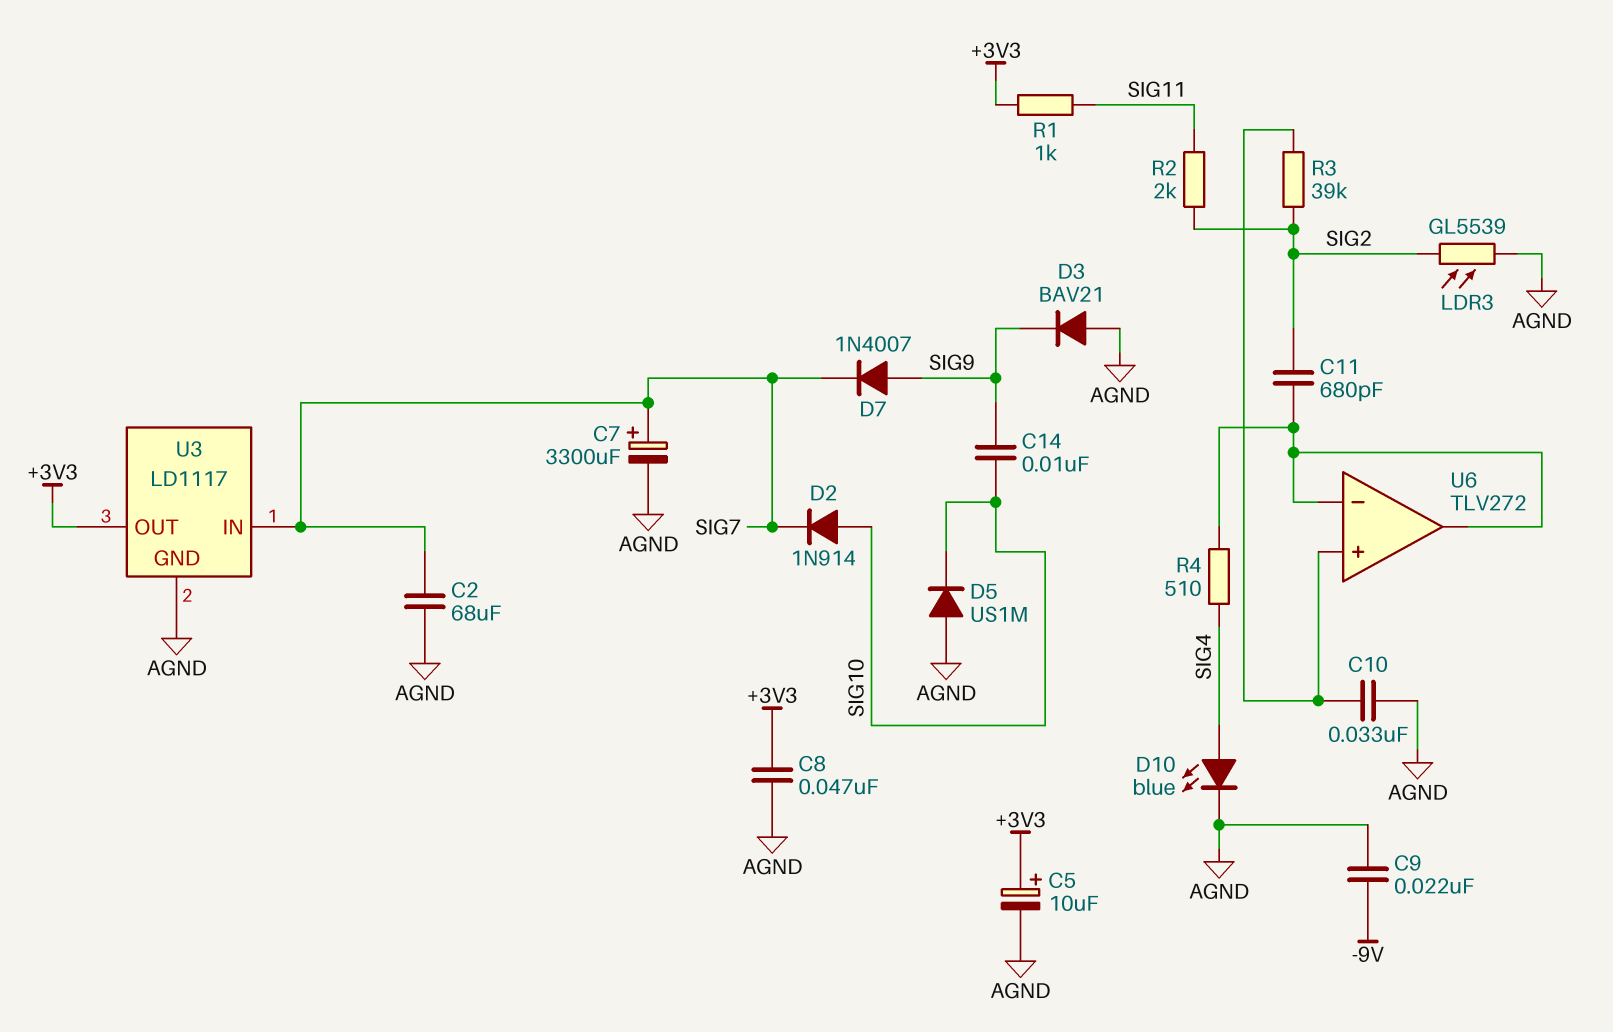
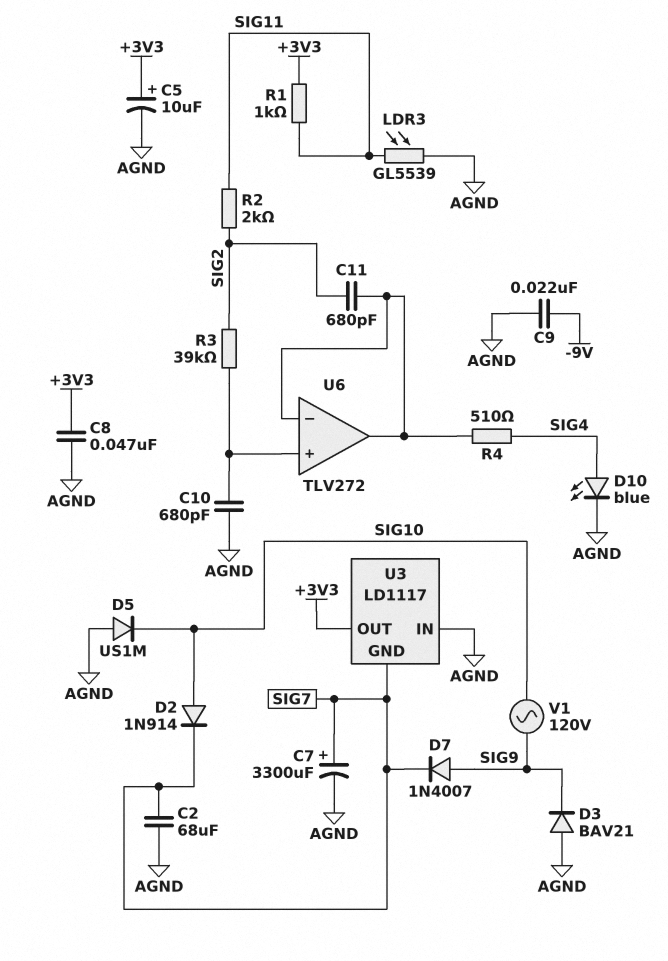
C10: 33nF (AGND, U6/in+) -> 680pF (AGND, U6/in+)
C14: 10nF (SIG9, SIG10) -> none
LDR3: GL5539 (AGND, SIG2) -> GL5539 (AGND, SIG11)
U3 pin GND: AGND -> SIG7
U3 pin IN: SIG7 -> AGND
V1: none -> AC 120V (SIG9, SIG10)

